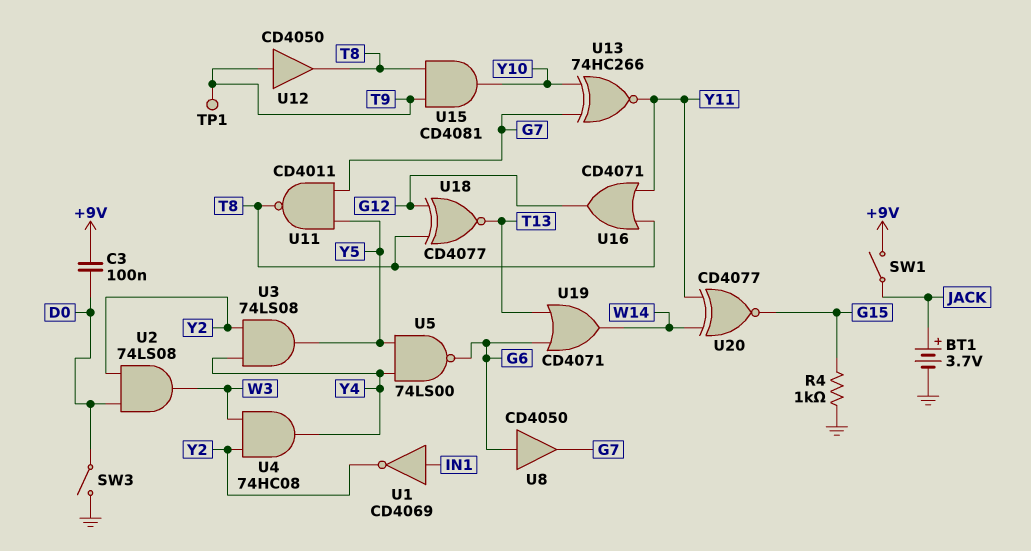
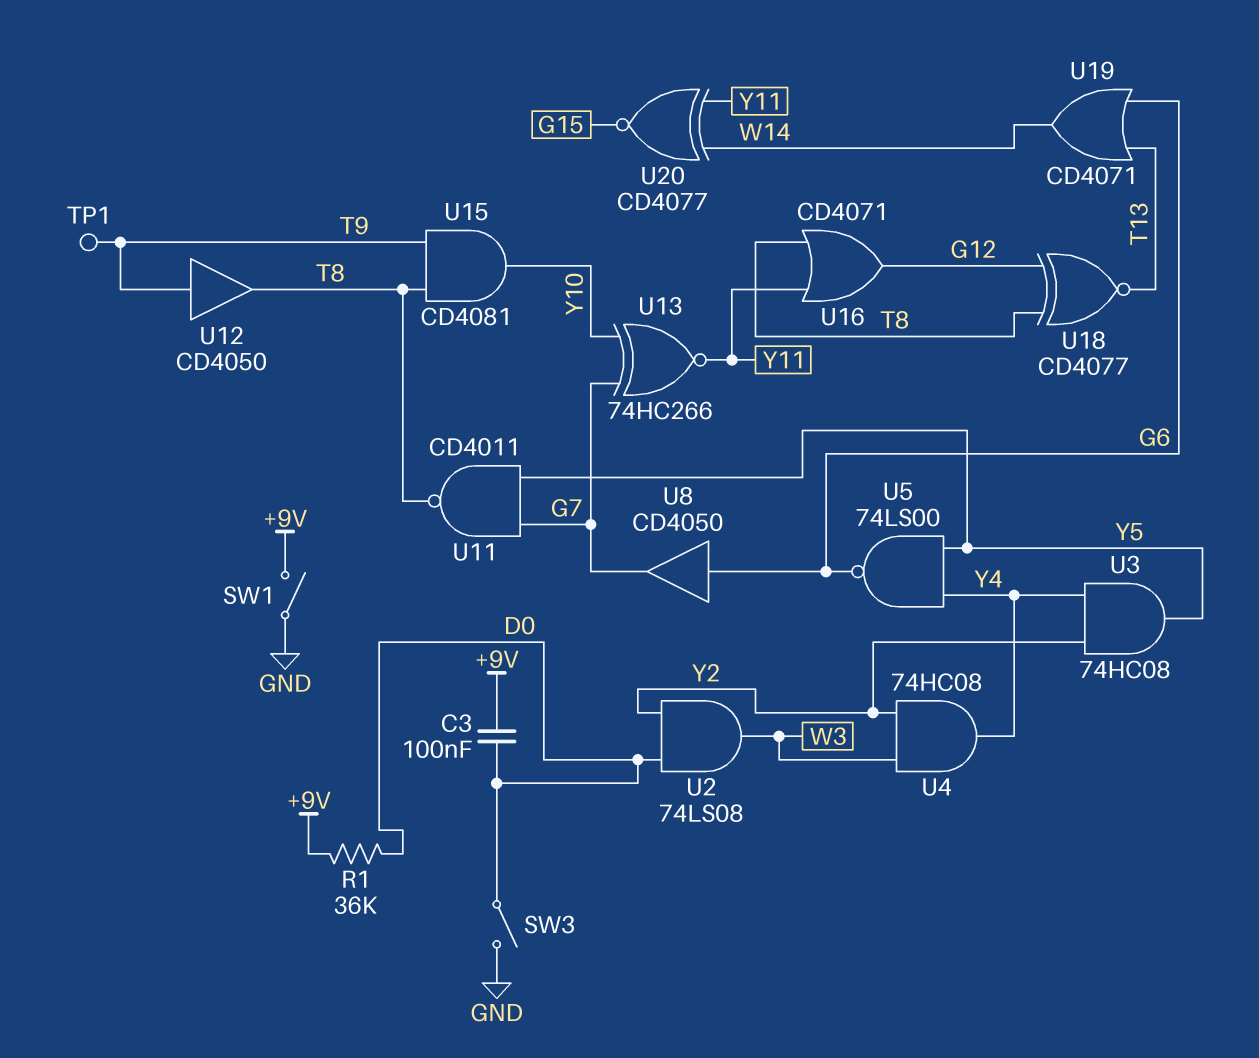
BT1: 3.7V (plus JACK, minus GND) -> none
R1: none -> 36k (+9V, D0)
R4: 1k (G15, GND) -> none
SW1: switch (+9V, JACK) -> switch (+9V, GND)
U1: NOT CD4069 (in IN1, out Y2) -> none
U3: AND 74LS08 (in Y2, in Y4, out Y5) -> AND 74HC08 (in Y2, in Y4, out Y5)

